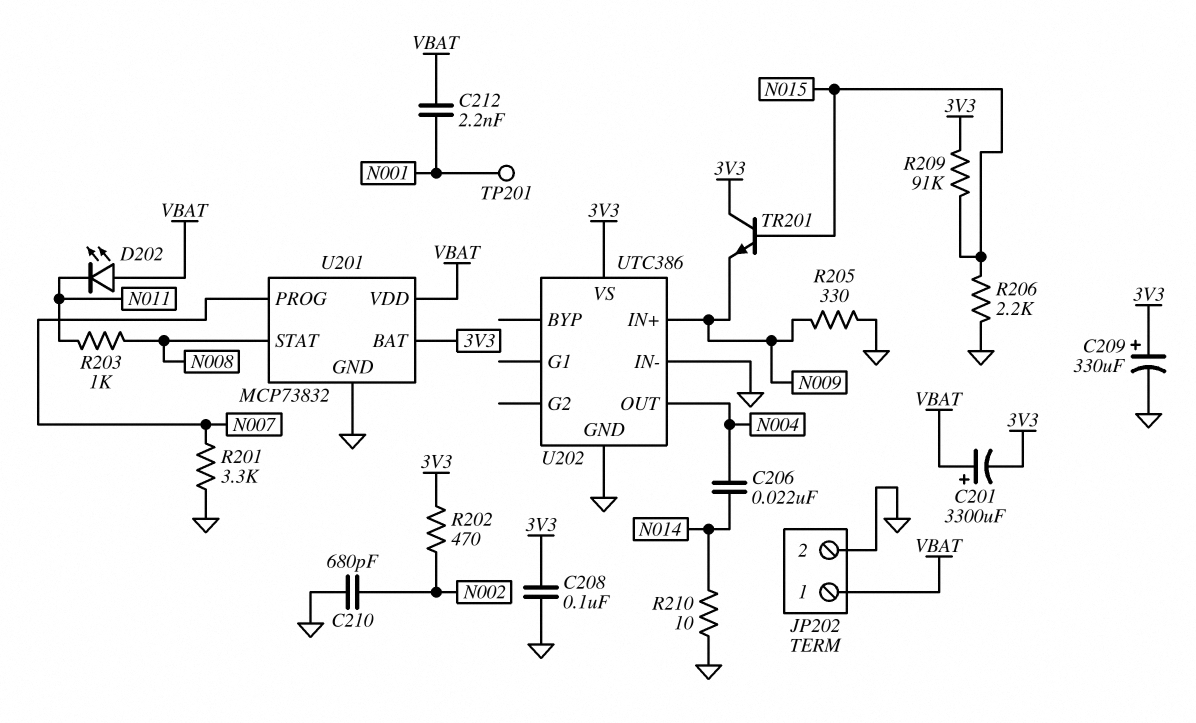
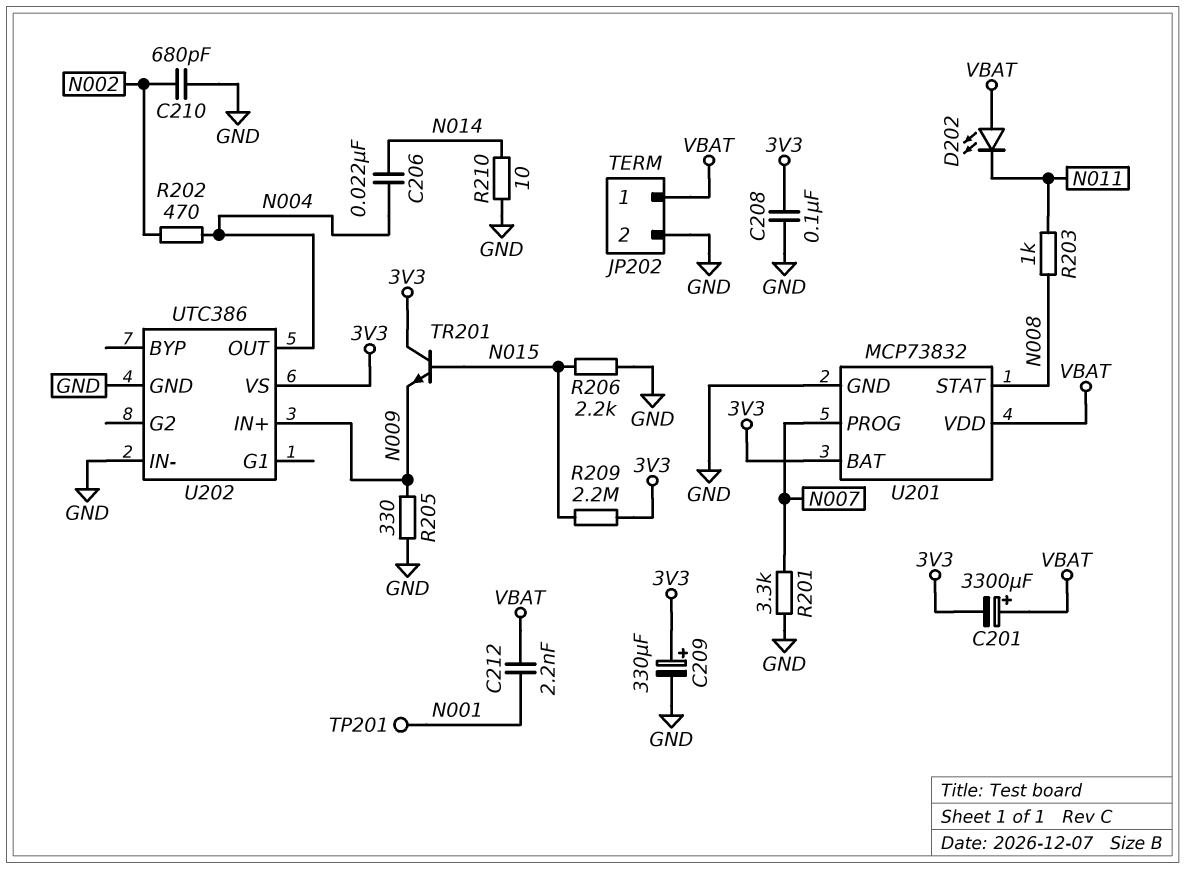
R202: 470 (3V3, N002) -> 470 (N002, N004)
R209: 91k (3V3, N015) -> 2.2M (3V3, N015)

